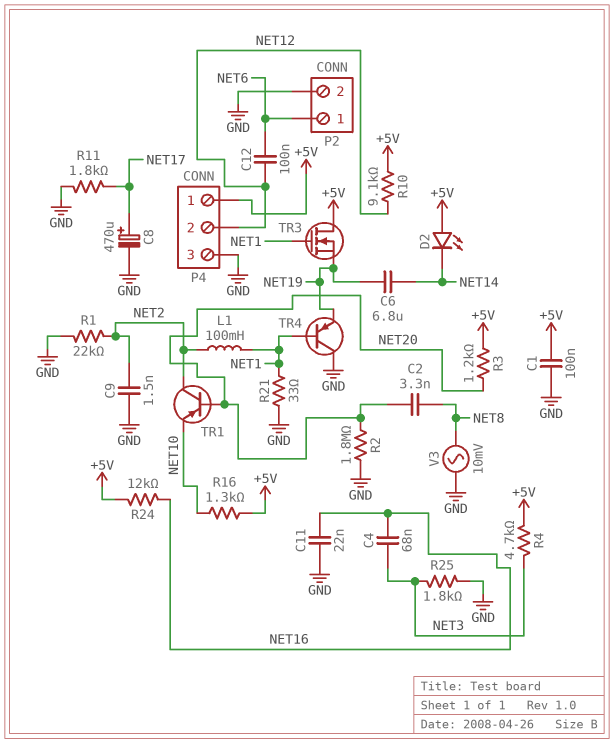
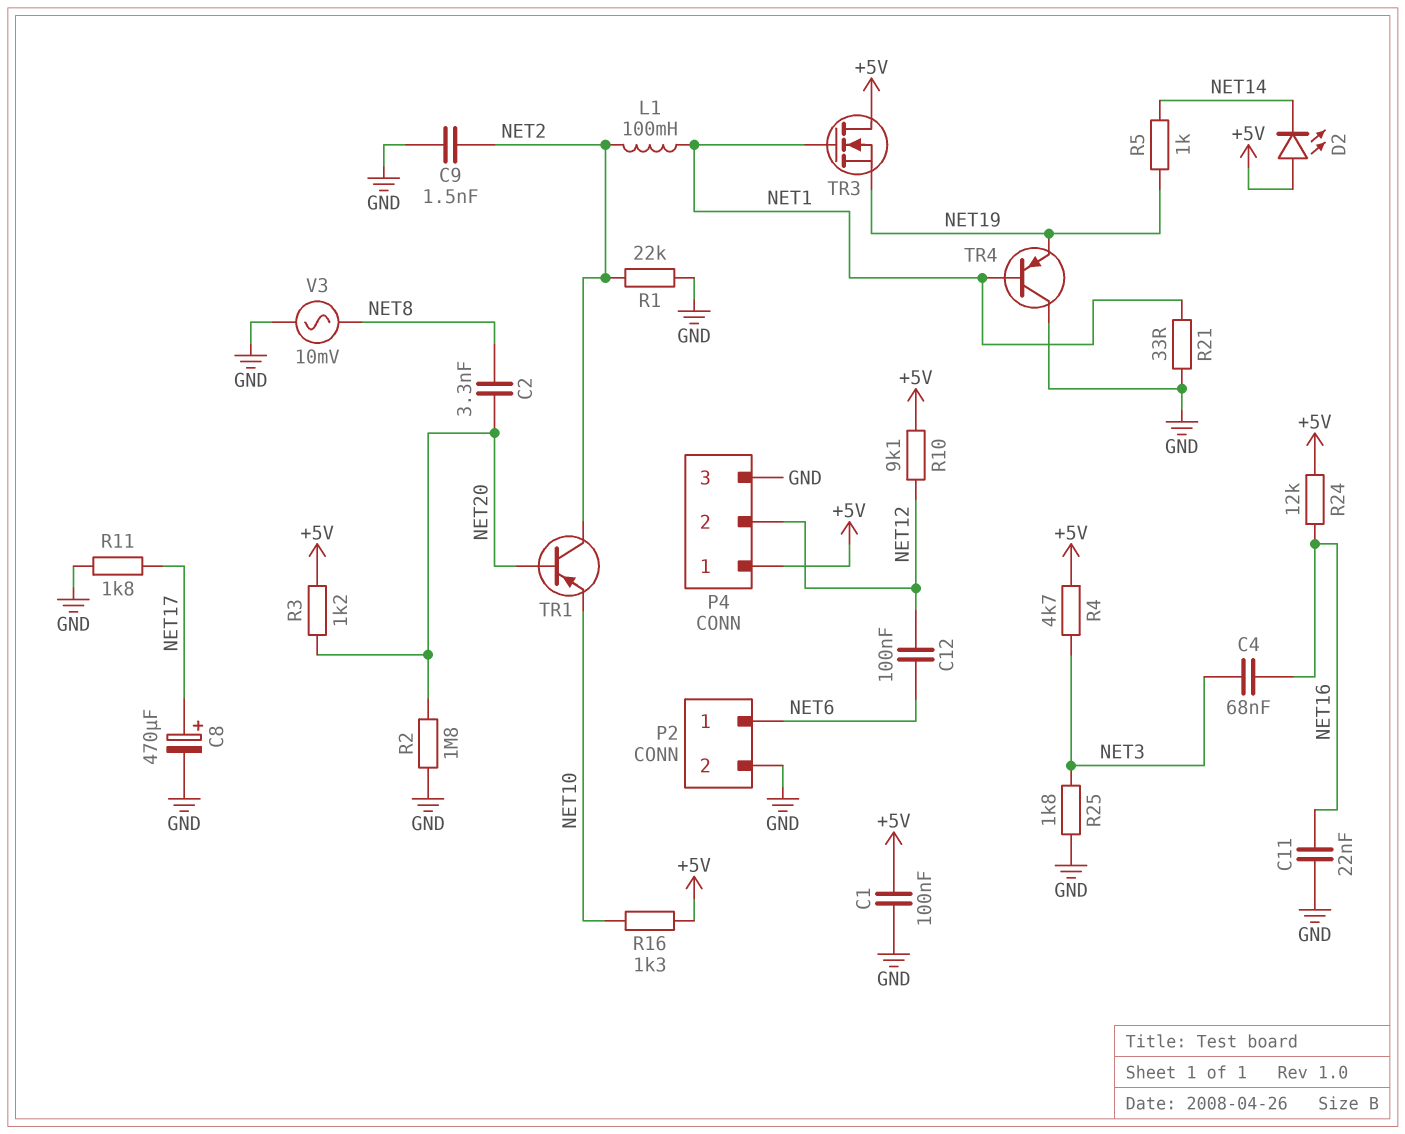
C6: 6.8uF (NET14, NET19) -> none
R5: none -> 1k (NET14, NET19)

